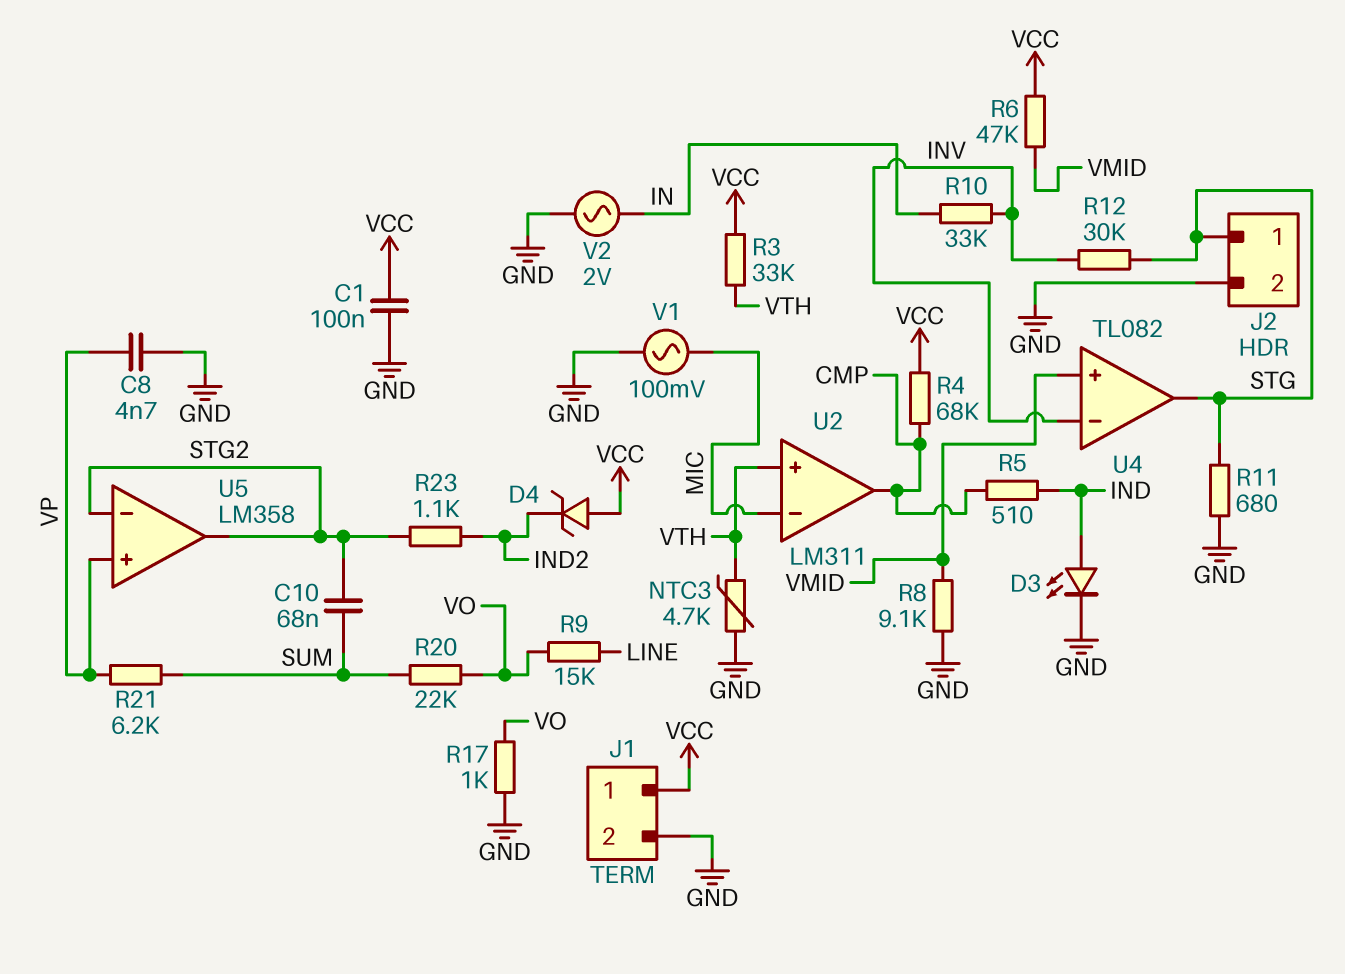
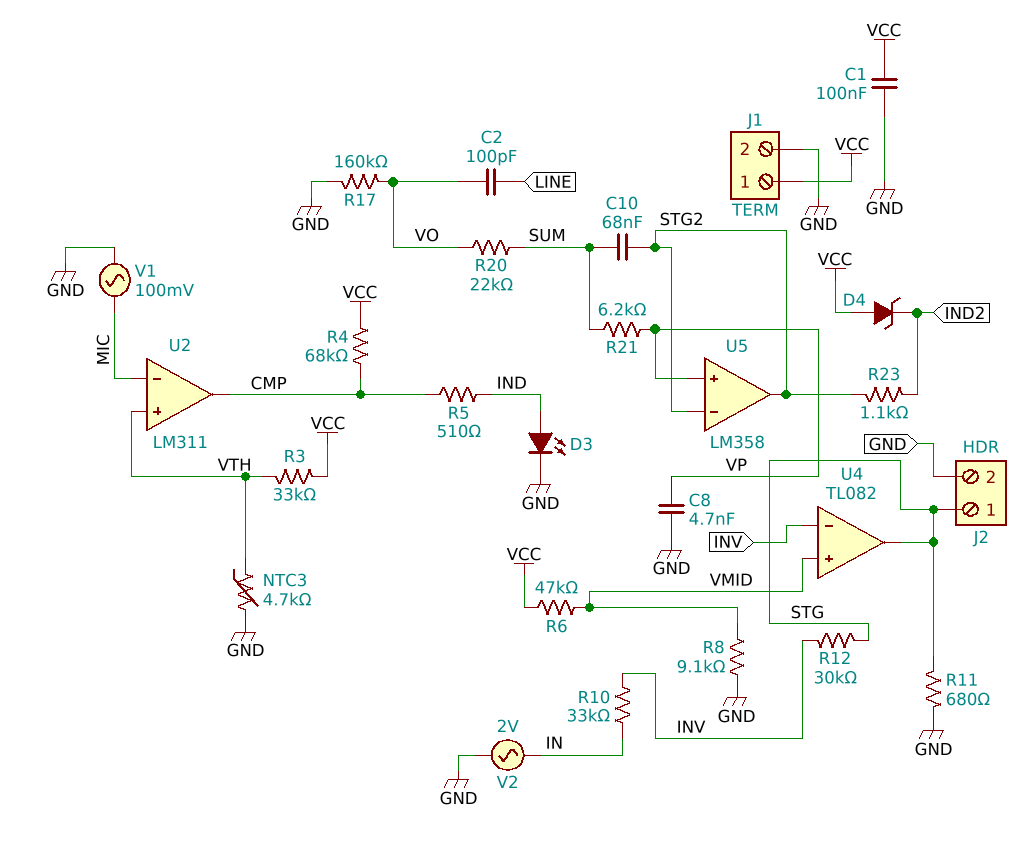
C2: none -> 100pF (LINE, VO)
R9: 15k (LINE, VO) -> none
R17: 1k (GND, VO) -> 160k (GND, VO)

